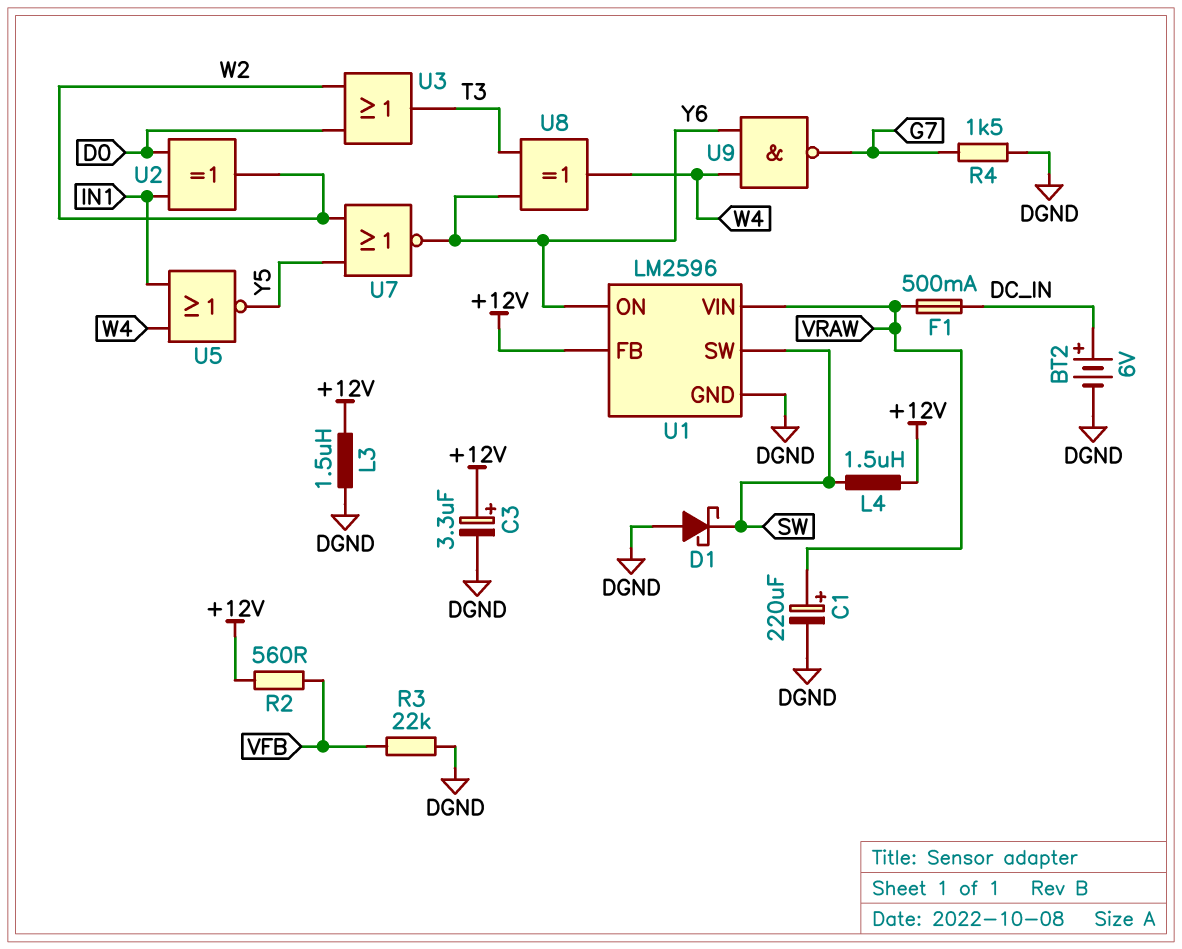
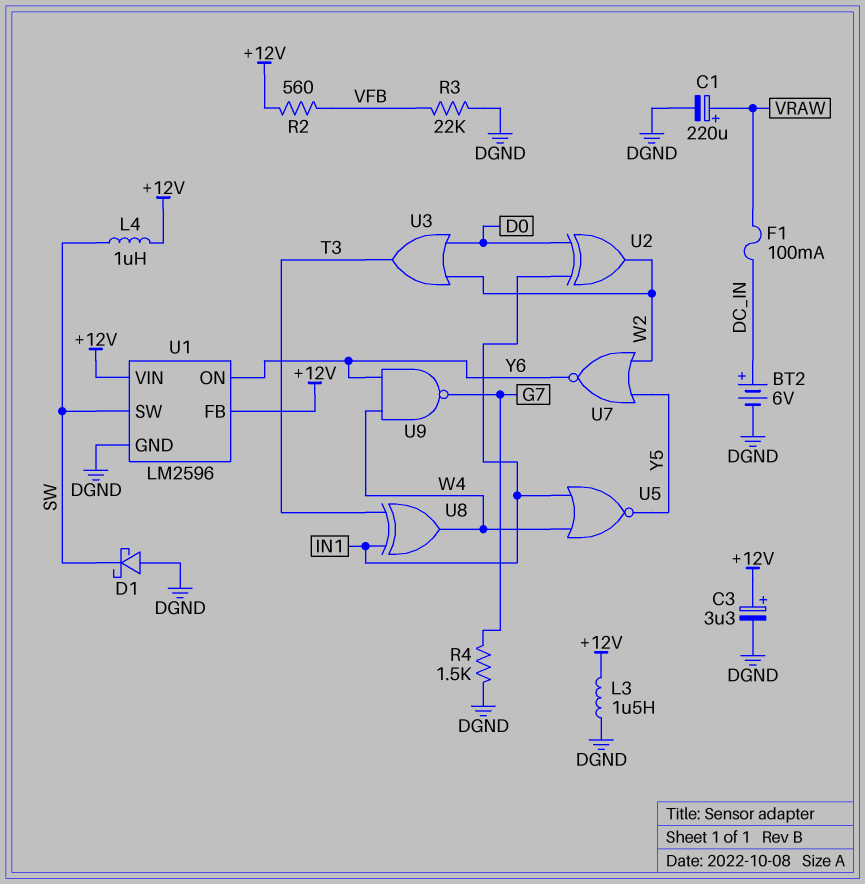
F1: 500mA (DC_IN, VRAW) -> 100mA (DC_IN, VRAW)
L4: 1.5uH (+12V, SW) -> 1uH (+12V, SW)
U1 pin VIN: VRAW -> +12V
U8: XOR (in T3, in Y6, out W4) -> XOR (in IN1, in T3, out W4)

